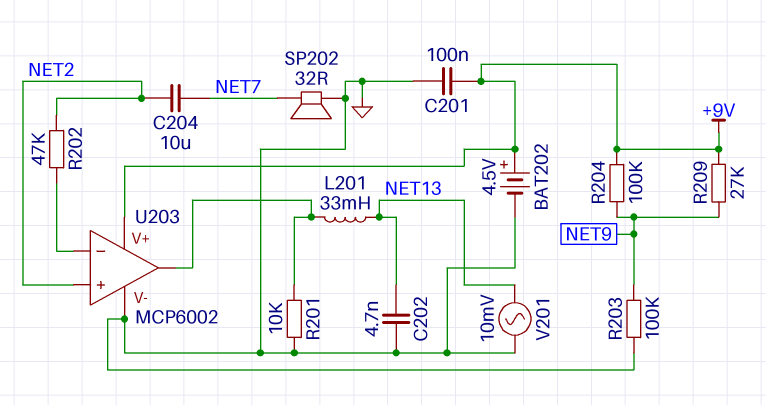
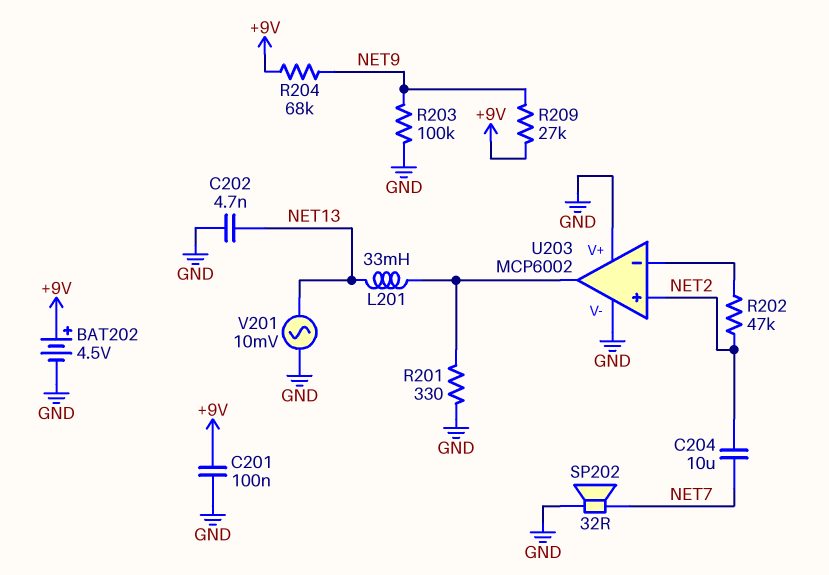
R201: 10k (GND, U203/out) -> 330 (GND, U203/out)
R204: 100k (+9V, NET9) -> 68k (+9V, NET9)
U203 pin V+: +9V -> GND

